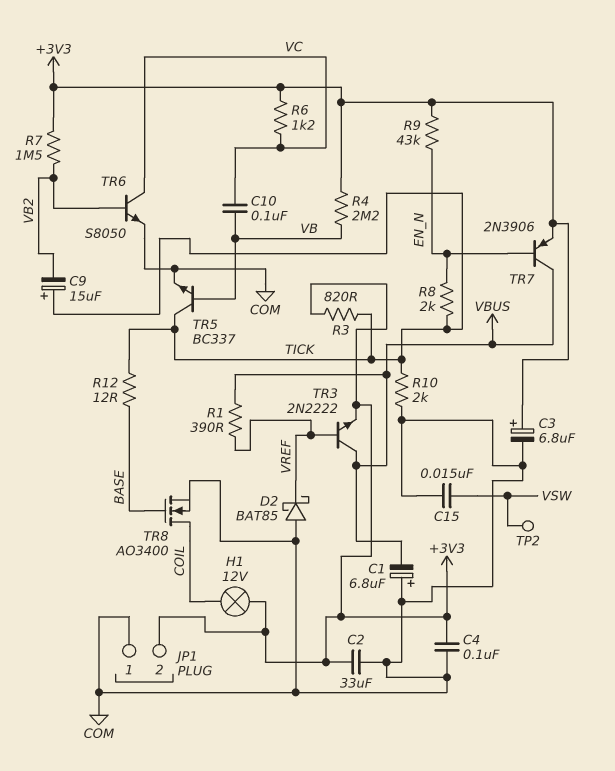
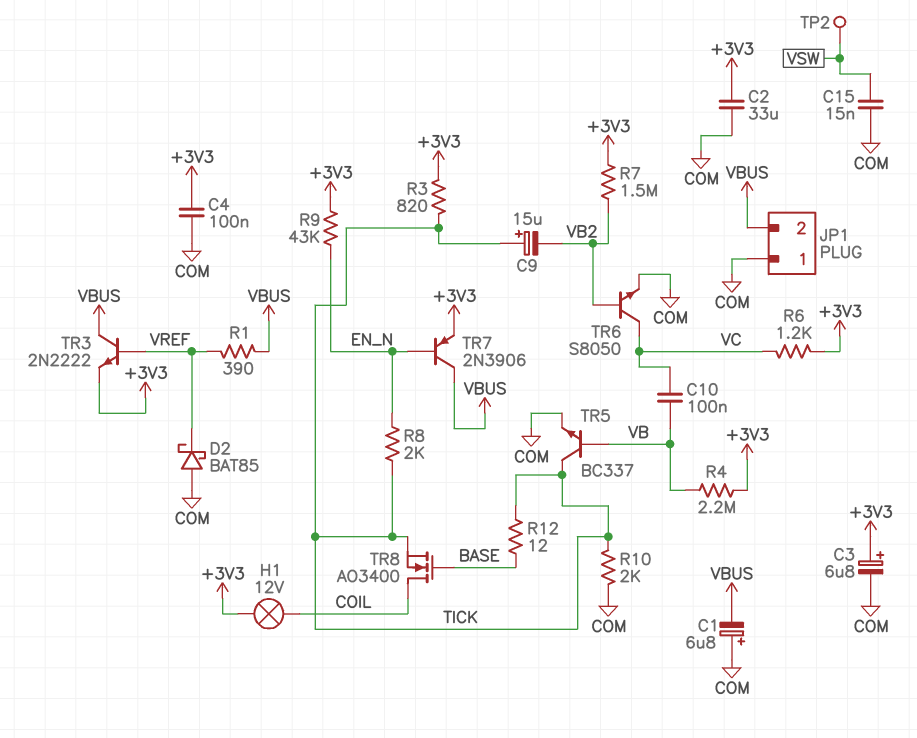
JP1 pin 2: +3V3 -> VBUS
TR8: NMOS AO3400 (G BASE, D COIL, S COM) -> NMOS AO3400 (G BASE, D COIL, S TICK)

